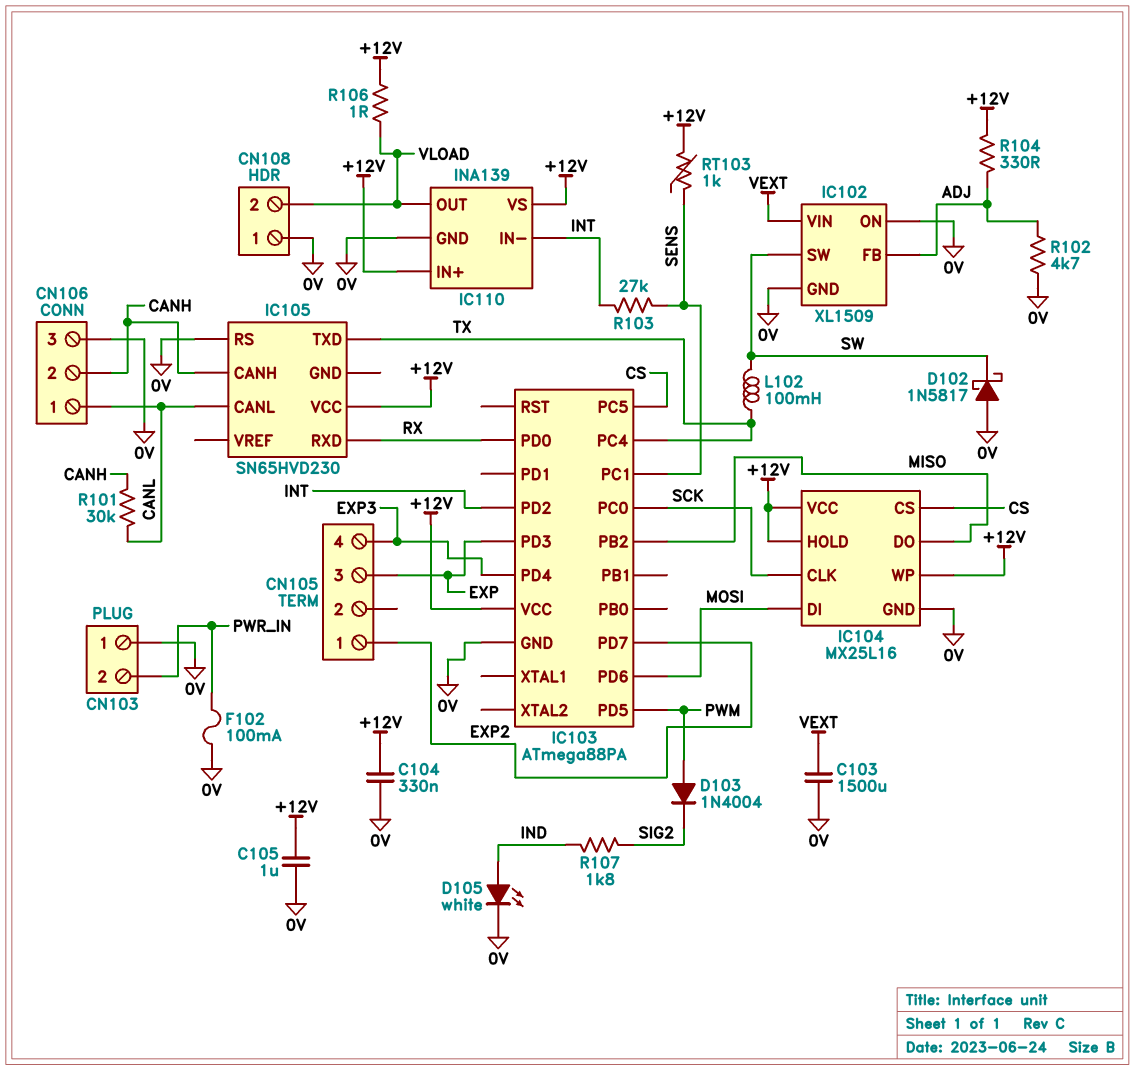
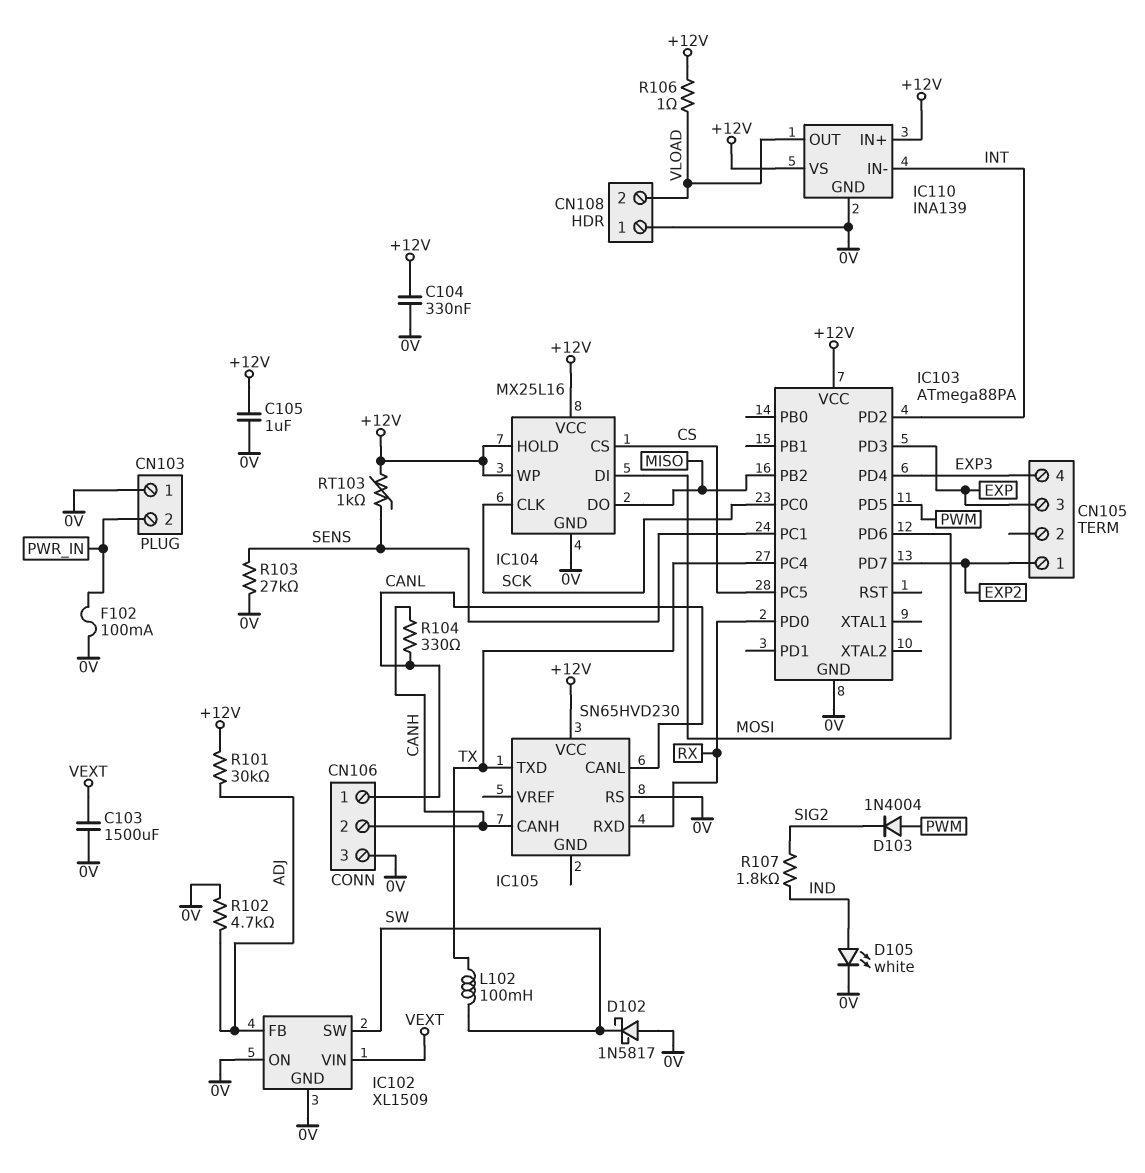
R101: 30k (CANH, CANL) -> 30k (+12V, ADJ)
R103: 27k (INT, SENS) -> 27k (0V, SENS)
R104: 330 (+12V, ADJ) -> 330 (CANH, CANL)

